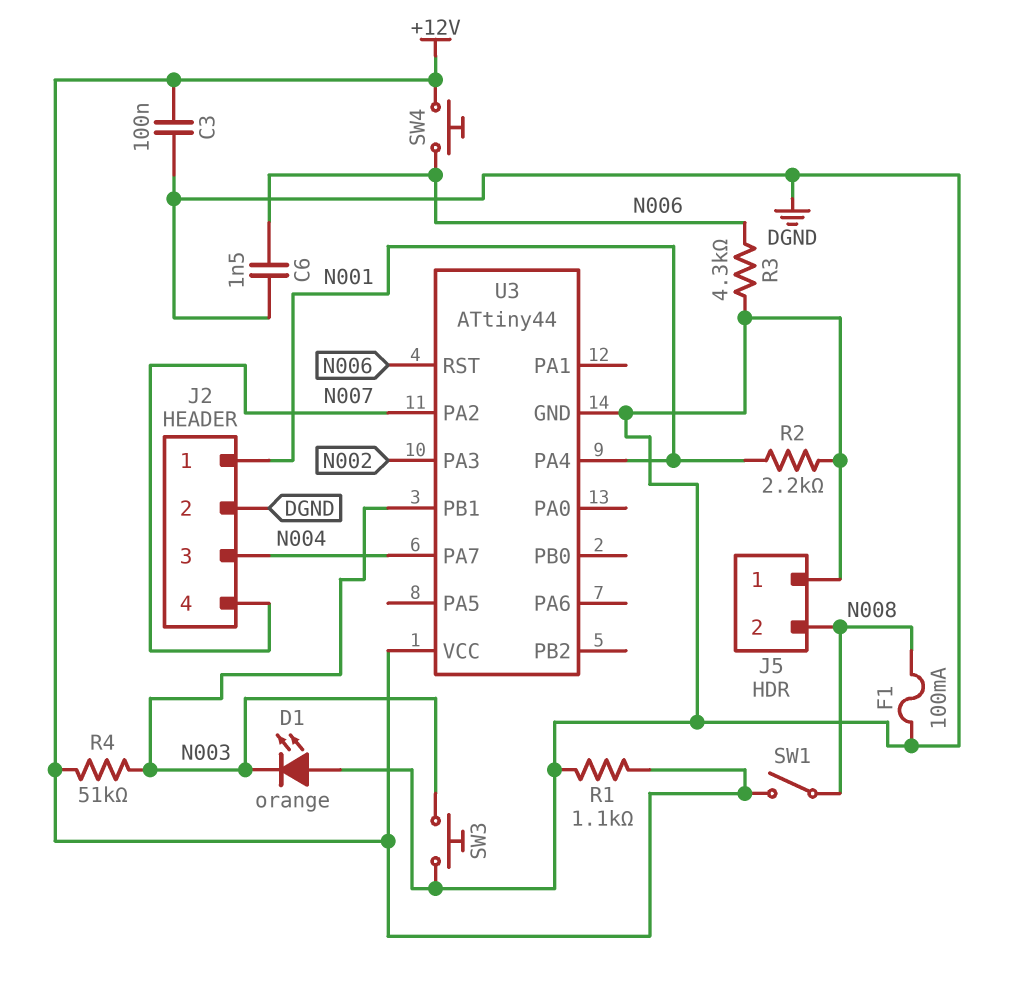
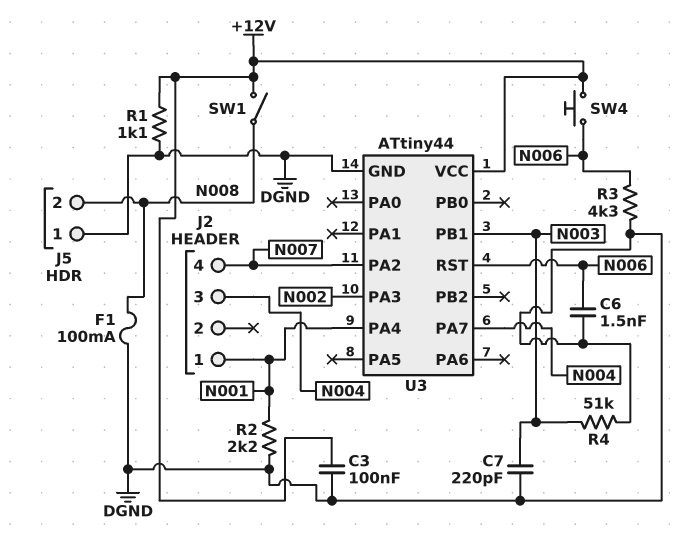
C7: none -> 220pF (DGND, N003)
D1: LED orange (A DGND, K N003) -> none
J2 pin 2: DGND -> none
R4: 51k (+12V, N003) -> 51k (DGND, N003)
SW3: button (DGND, N003) -> none

